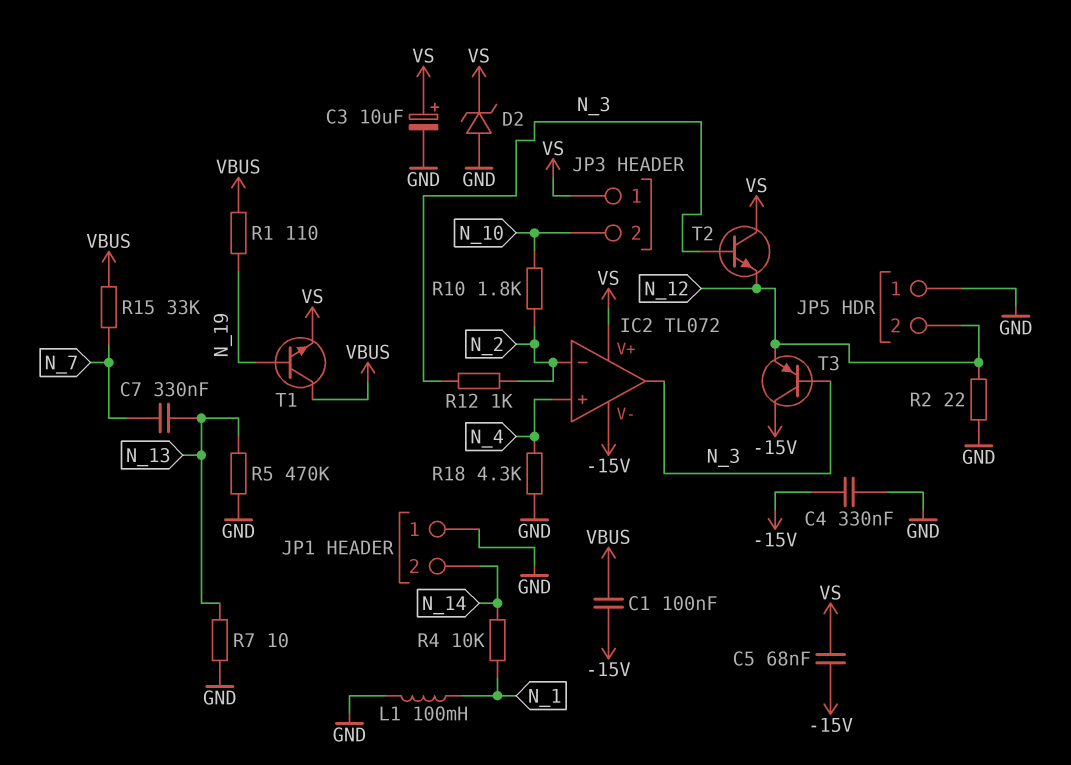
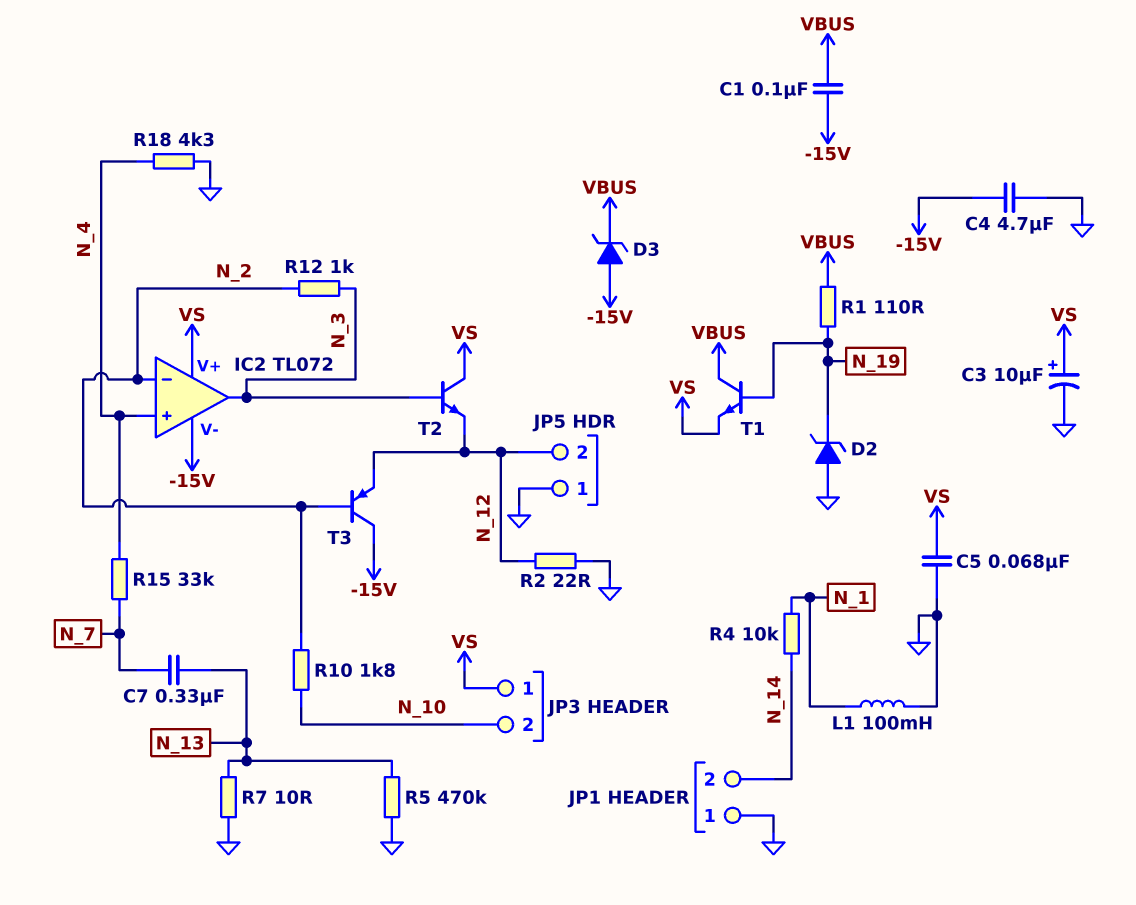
C4: 330nF (-15V, GND) -> 4.7uF (-15V, GND)
C5: 68nF (-15V, VS) -> 68nF (GND, VS)
D2: zener (A GND, K VS) -> zener (A GND, K N_19)
D3: none -> zener (A -15V, K VBUS)
R15: 33k (N_7, VBUS) -> 33k (N_4, N_7)
T3: PNP (B N_3, C -15V, E N_12) -> PNP (B N_2, C -15V, E N_12)

